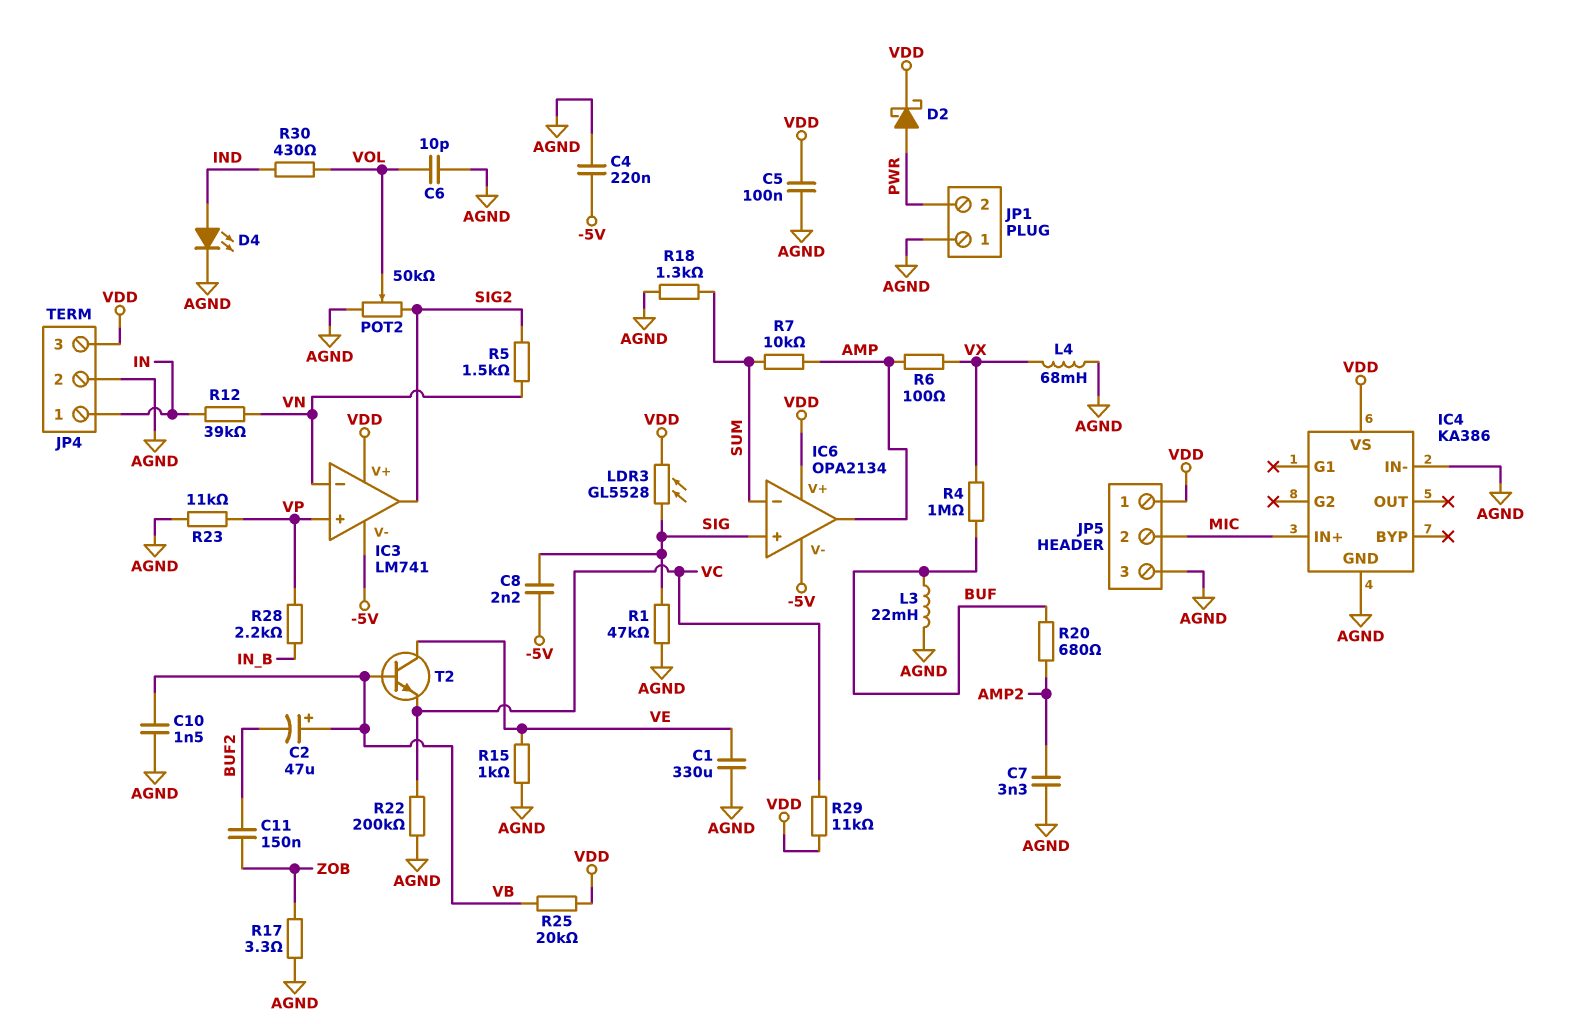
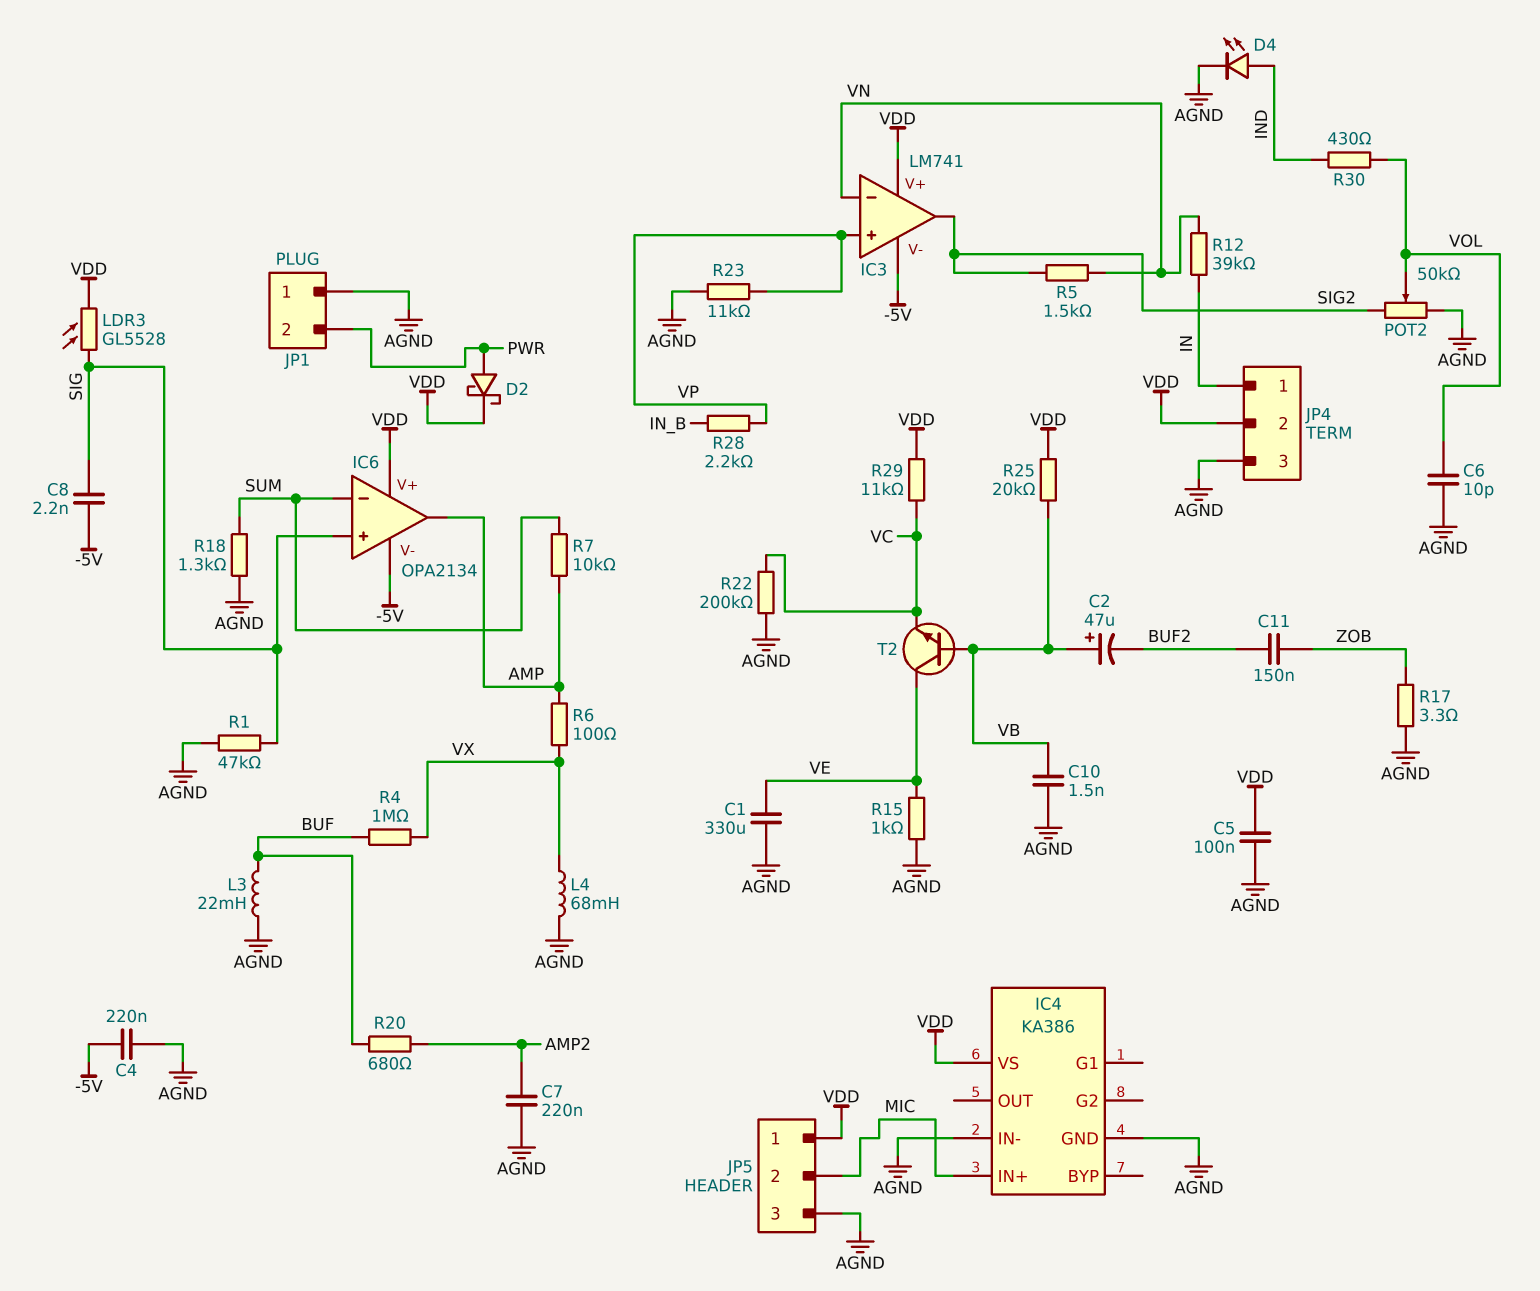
C7: 3.3nF (AGND, AMP2) -> 220nF (AGND, AMP2)
JP4 pin 2: AGND -> VDD
JP4 pin 3: VDD -> AGND

